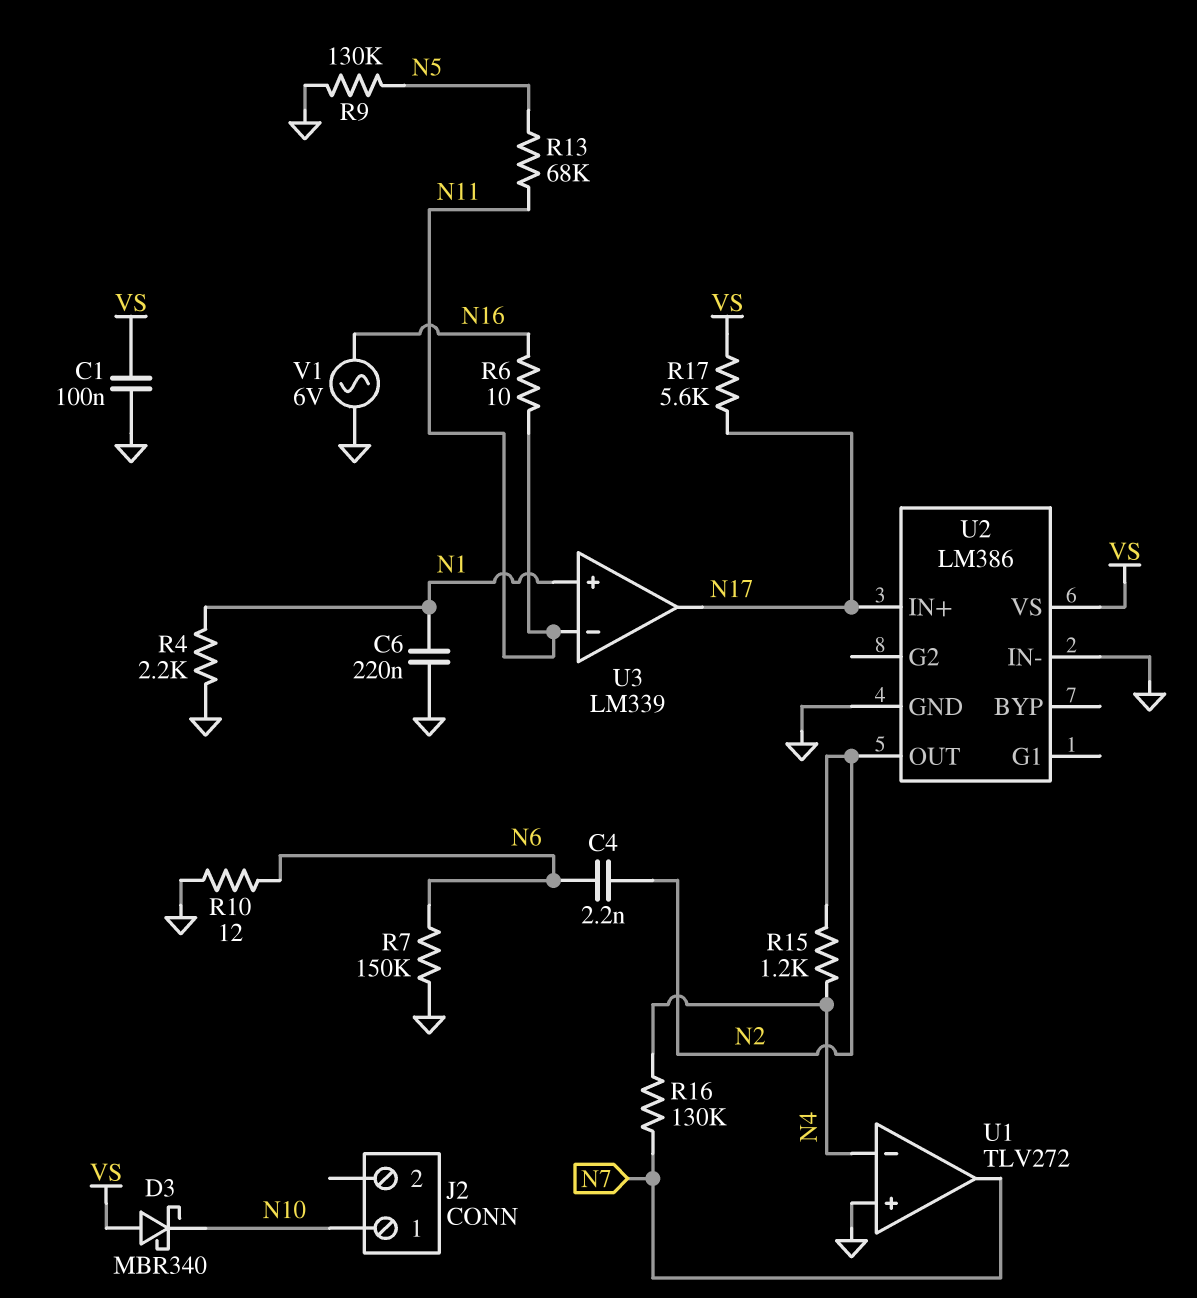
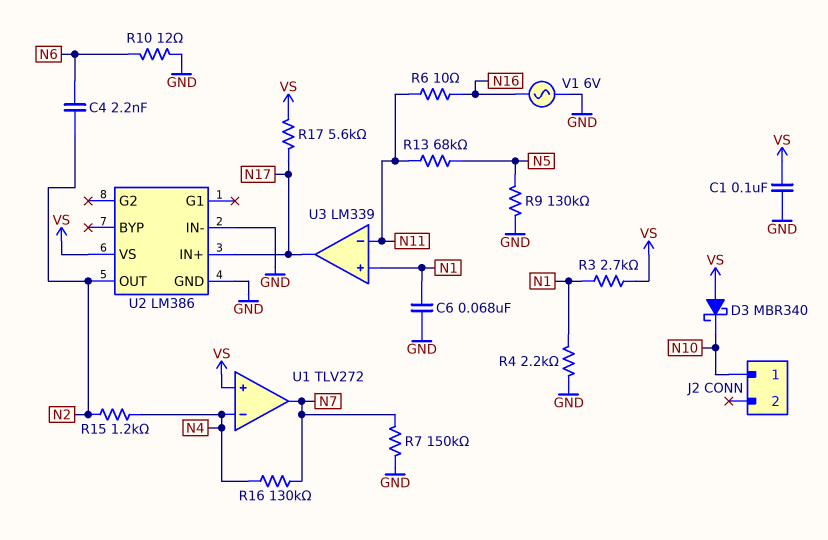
C6: 220nF (GND, N1) -> 68nF (GND, N1)
R3: none -> 2.7k (N1, VS)
R7: 150k (GND, N6) -> 150k (GND, N7)
U1 pin in+: GND -> VS

